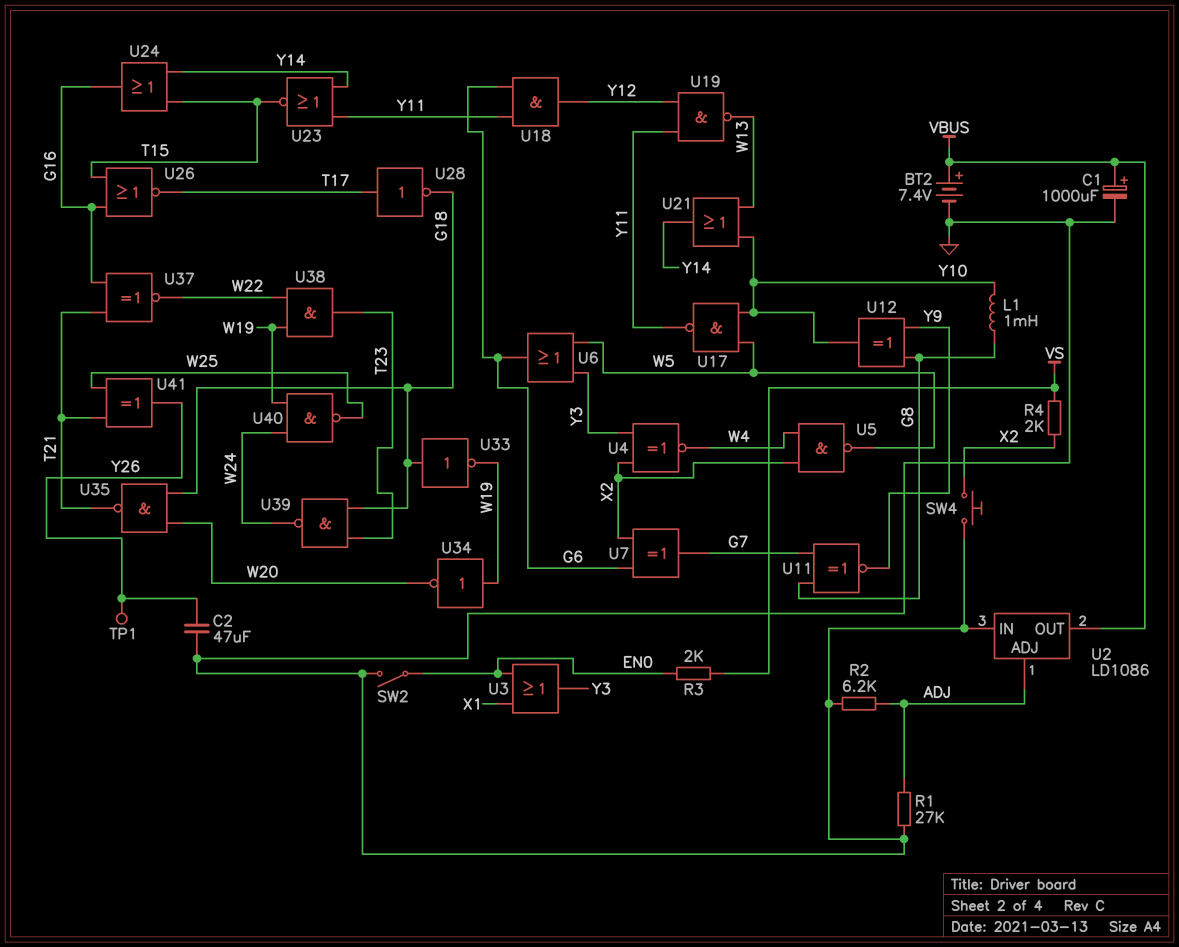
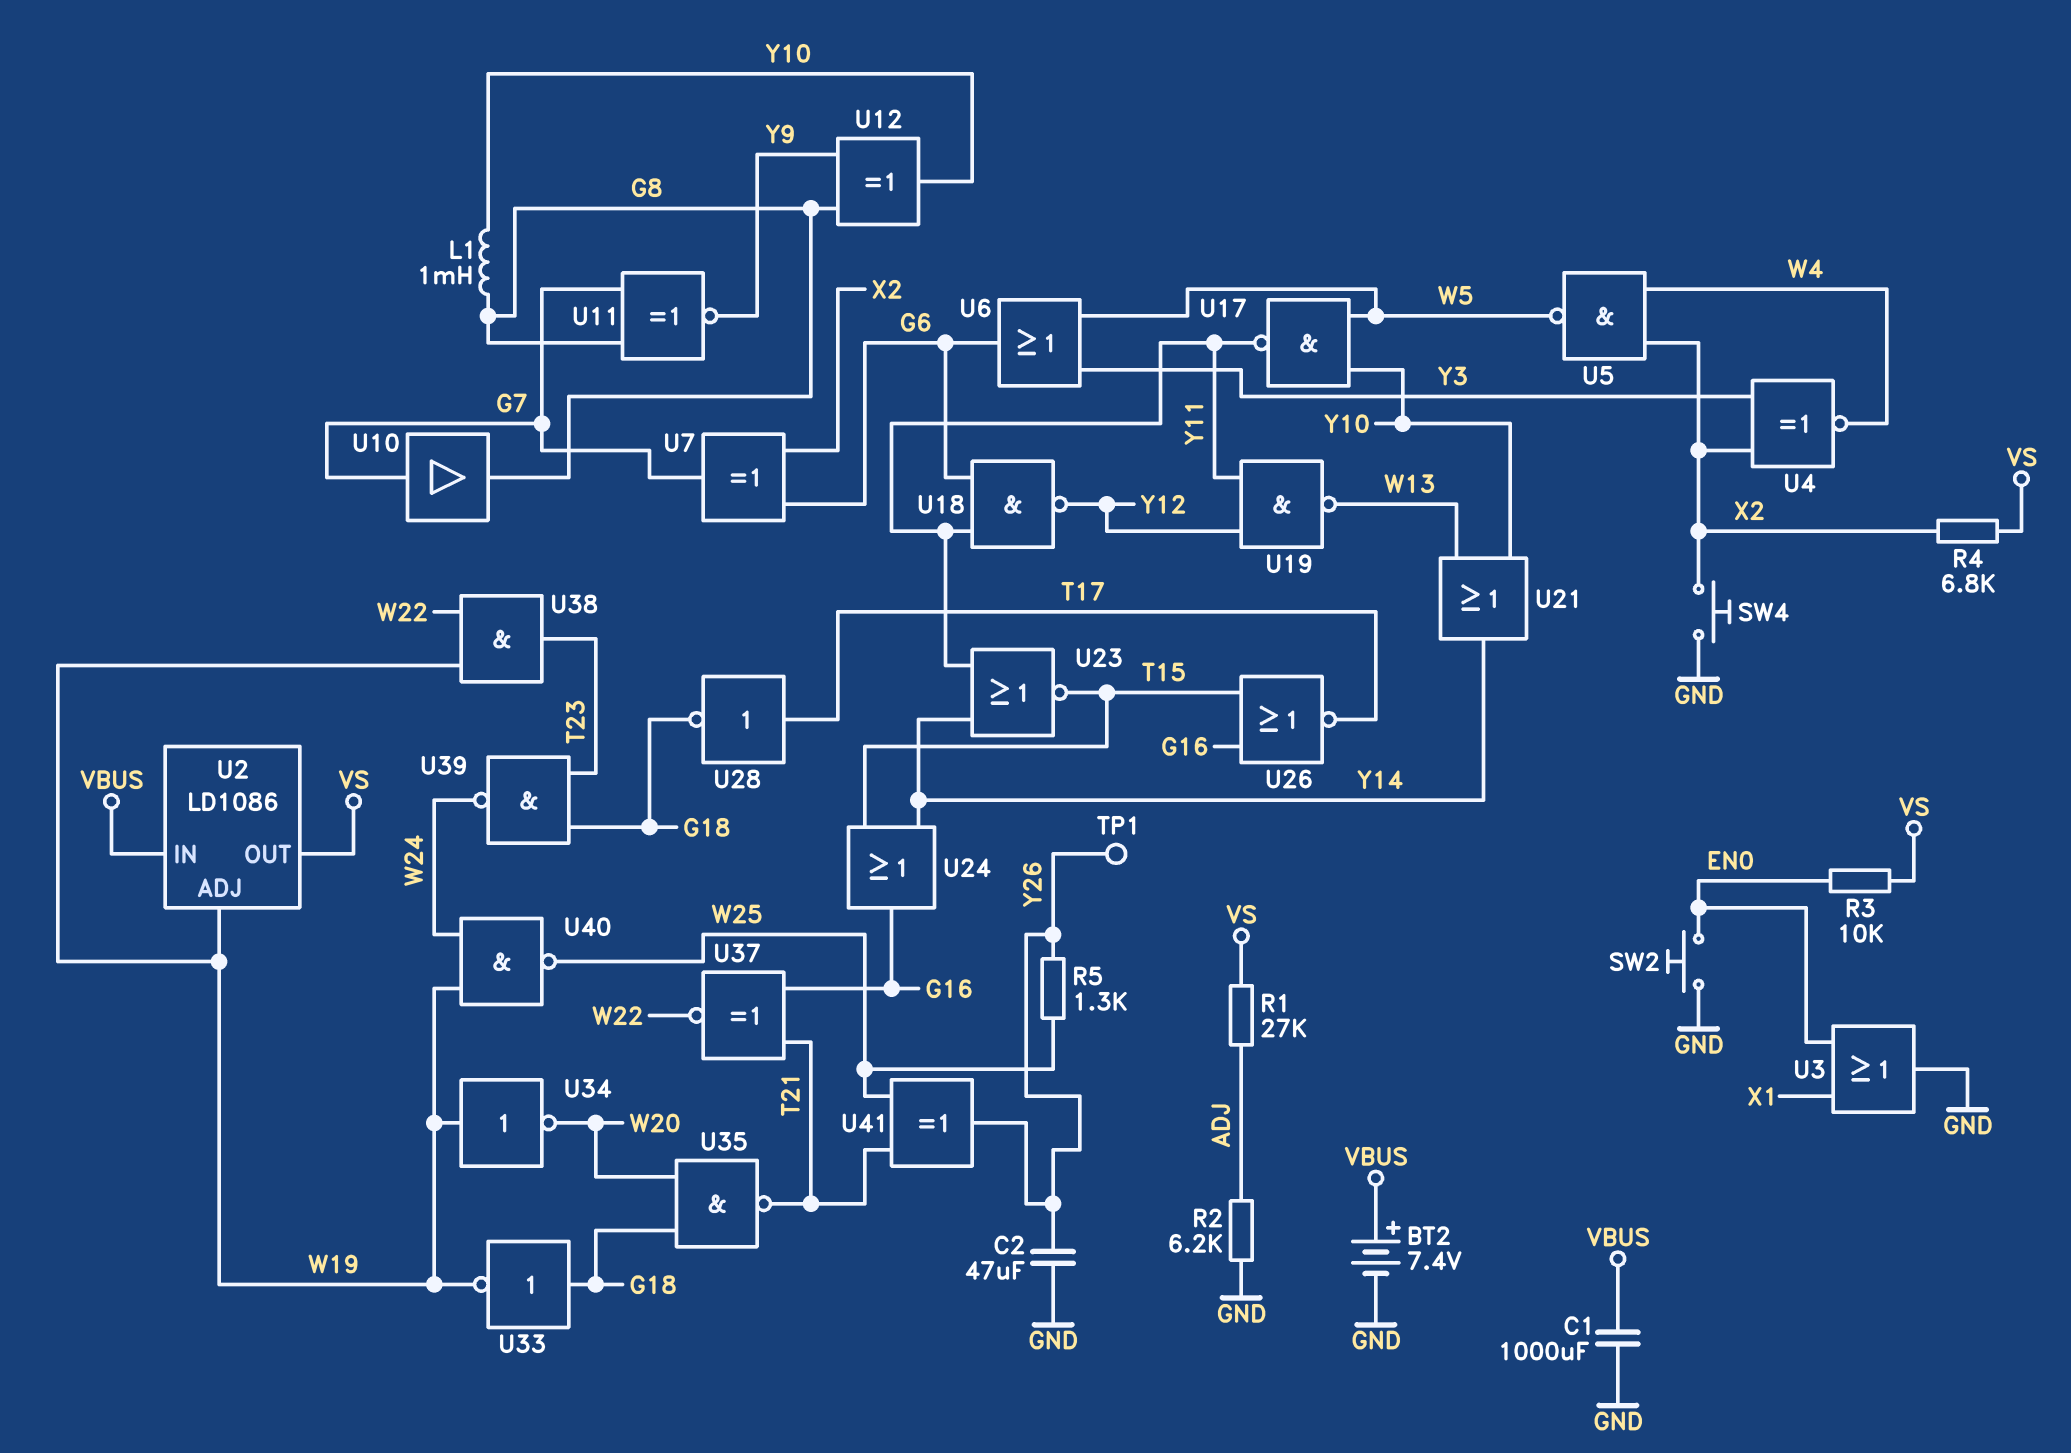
C1: 1000uF (plus VBUS, minus GND) -> 1000uF (GND, VBUS)
R1: 27k (ADJ, GND) -> 27k (ADJ, VS)
R3: 2k (EN0, VS) -> 10k (EN0, VS)
R4: 2k (VS, X2) -> 6.8k (VS, X2)
R5: none -> 1.3k (W25, Y26)
SW2: switch (EN0, GND) -> button (EN0, GND)
U2 pin ADJ: ADJ -> W19
U2 pin IN: GND -> VBUS
U2 pin OUT: VBUS -> VS
U3: OR (in EN0, in X1, out Y3) -> OR (in EN0, in X1, out GND)
U10: none -> buffer (in G7, out G8)
U18: AND (in G6, in Y11, out Y12) -> NAND (in G6, in Y11, out Y12)

